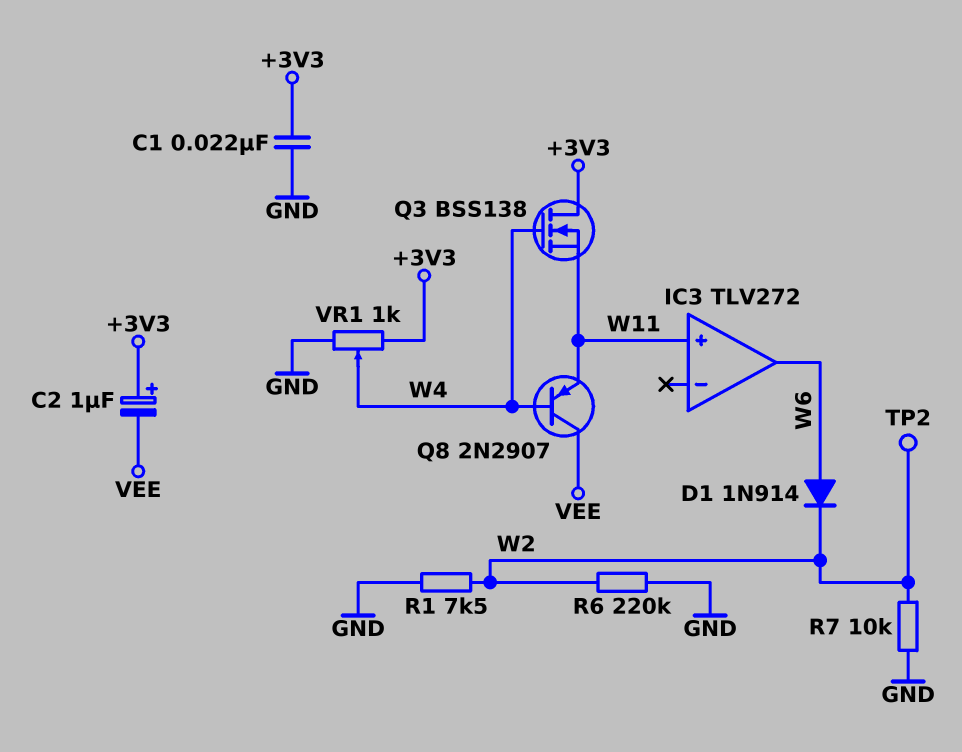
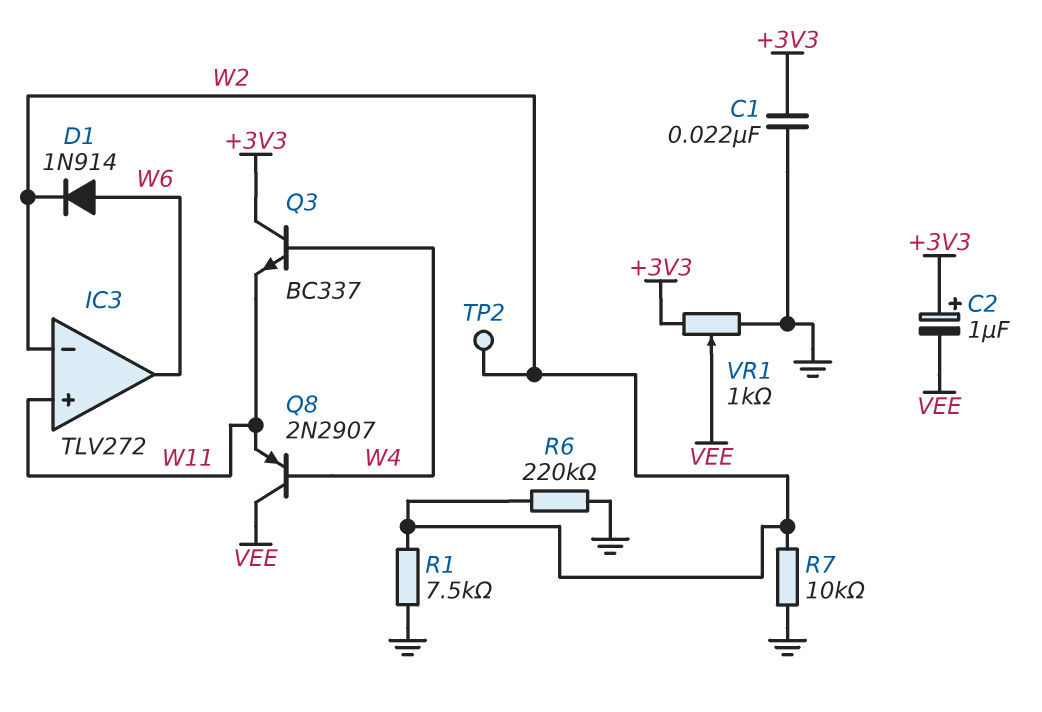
IC3 pin in-: none -> W2
Q3: NMOS BSS138 (G W4, D +3V3, S W11) -> NPN BC337 (B W4, C +3V3, E W11)
VR1: 1k (+3V3, GND, wiper W4) -> 1k (+3V3, GND, wiper VEE)

